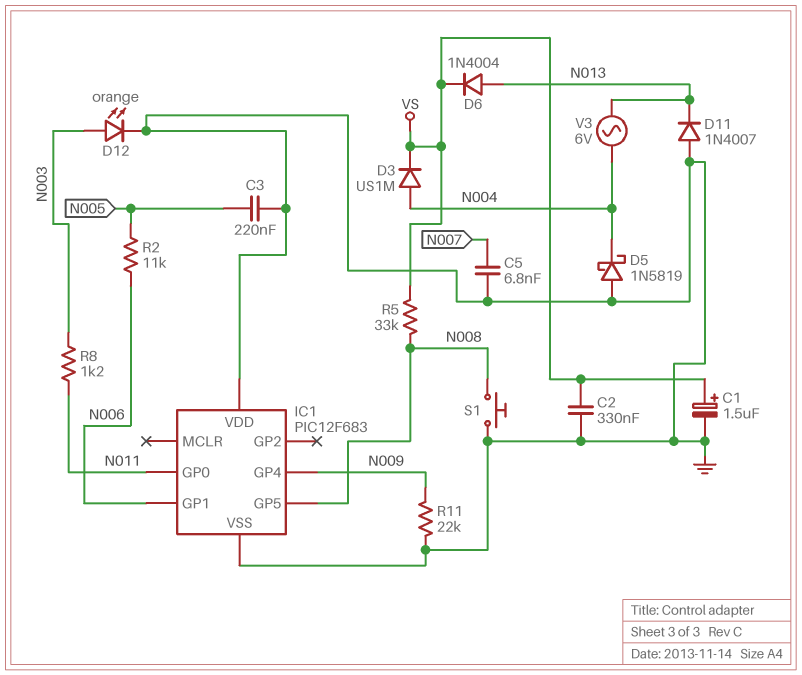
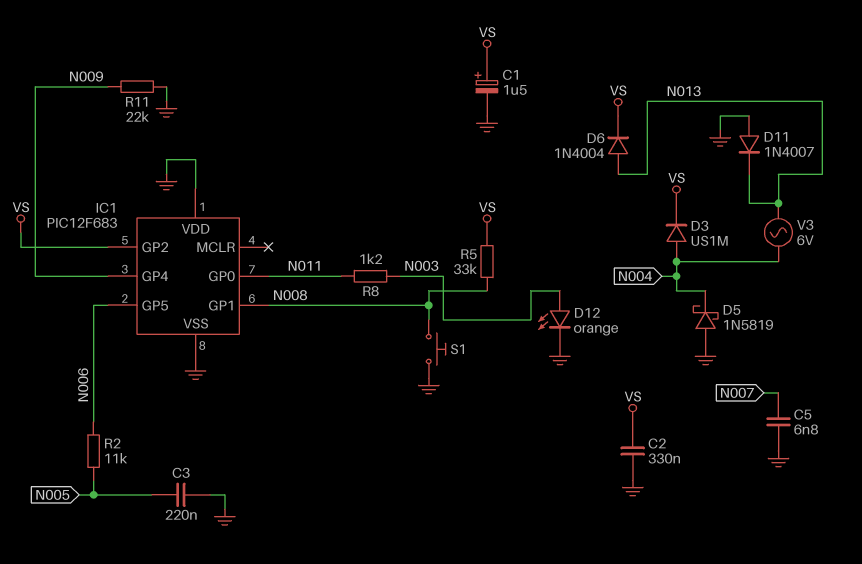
IC1 pin GP1: N006 -> N008
IC1 pin GP2: none -> VS
IC1 pin GP5: N008 -> N006

